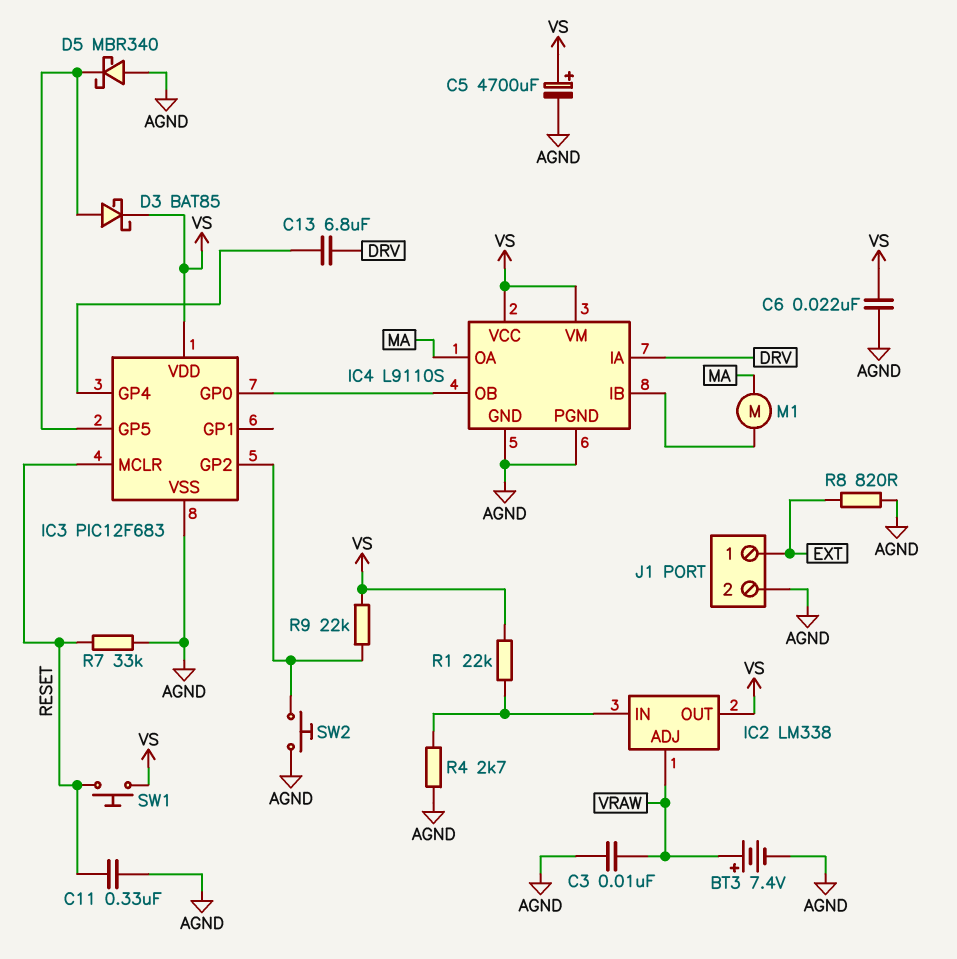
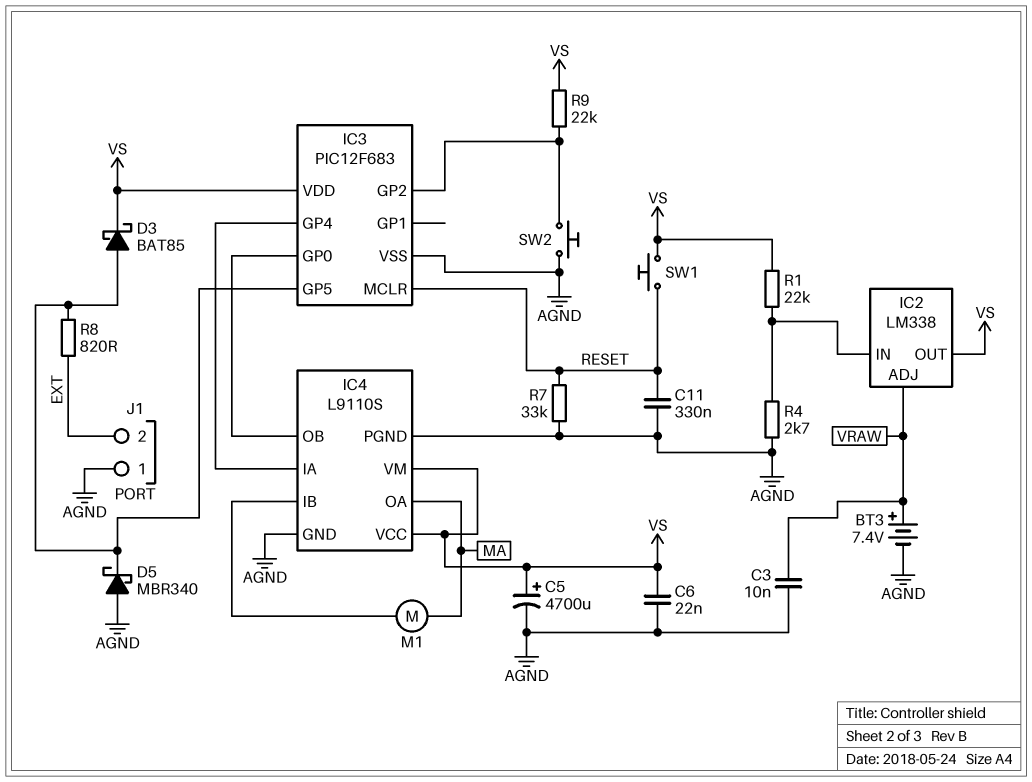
C13: 6.8uF (DRV, IC3/GP4) -> none
IC4 pin IA: DRV -> IC3/GP4
J1 pin 1: EXT -> AGND
J1 pin 2: AGND -> EXT
R8: 820 (AGND, EXT) -> 820 (EXT, IC3/GP5)

